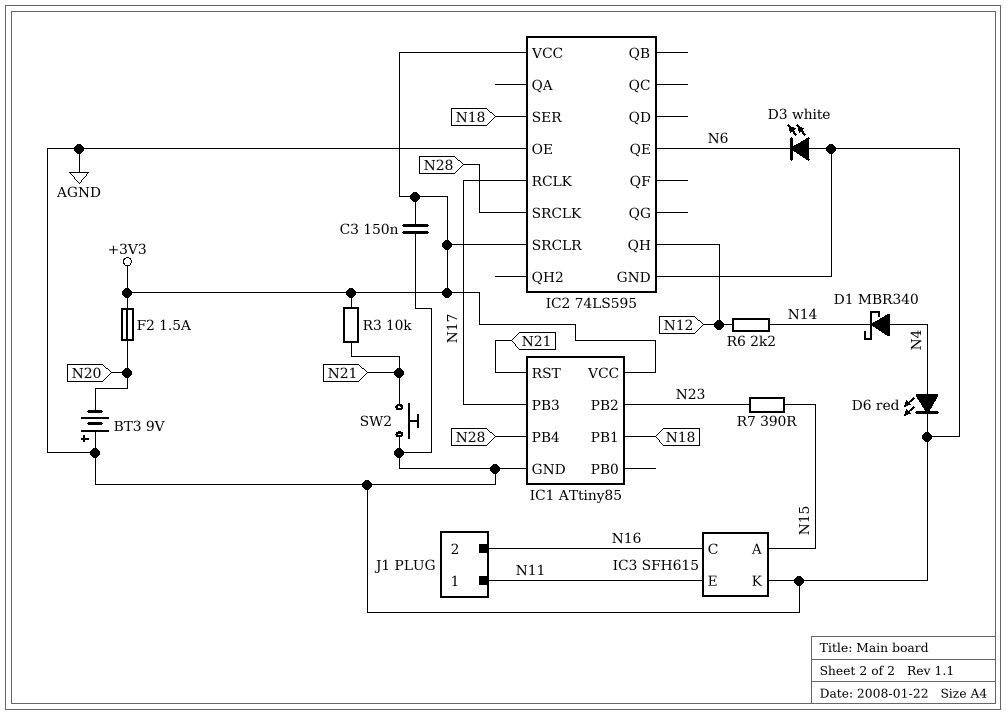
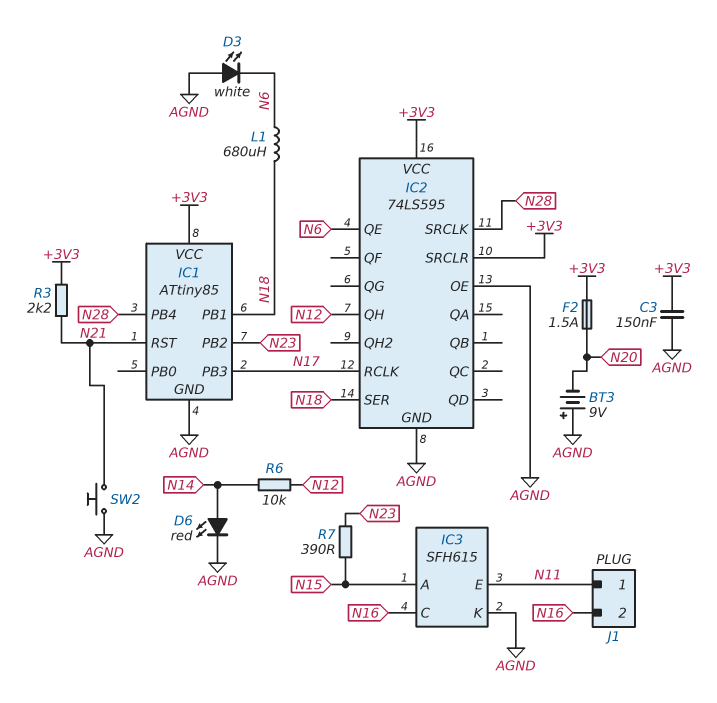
D1: schottky MBR340 (A N4, K N14) -> none
D6: LED red (A N4, K AGND) -> LED red (A N14, K AGND)
L1: none -> 680uH (N6, N18)
R3: 10k (+3V3, N21) -> 2.2k (+3V3, N21)
R6: 2.2k (N12, N14) -> 10k (N12, N14)

